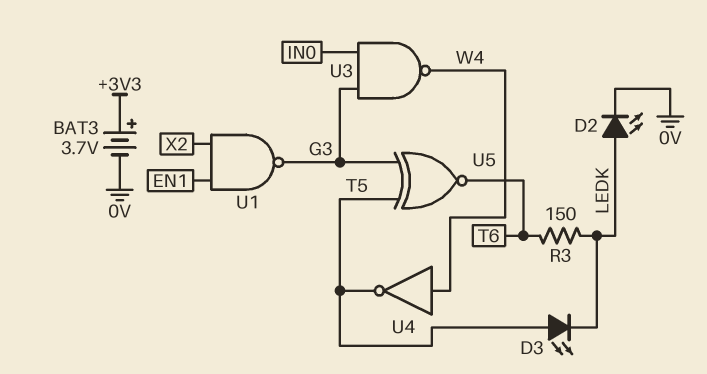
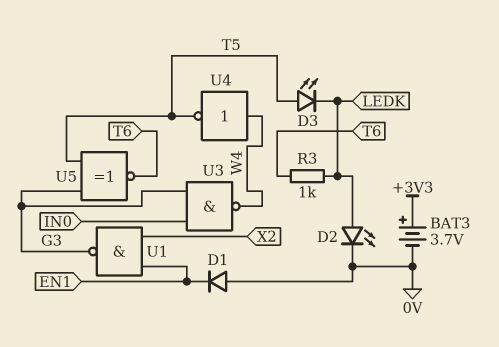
D1: none -> diode (A 0V, K EN1)
R3: 150 (LEDK, T6) -> 1k (LEDK, T6)

